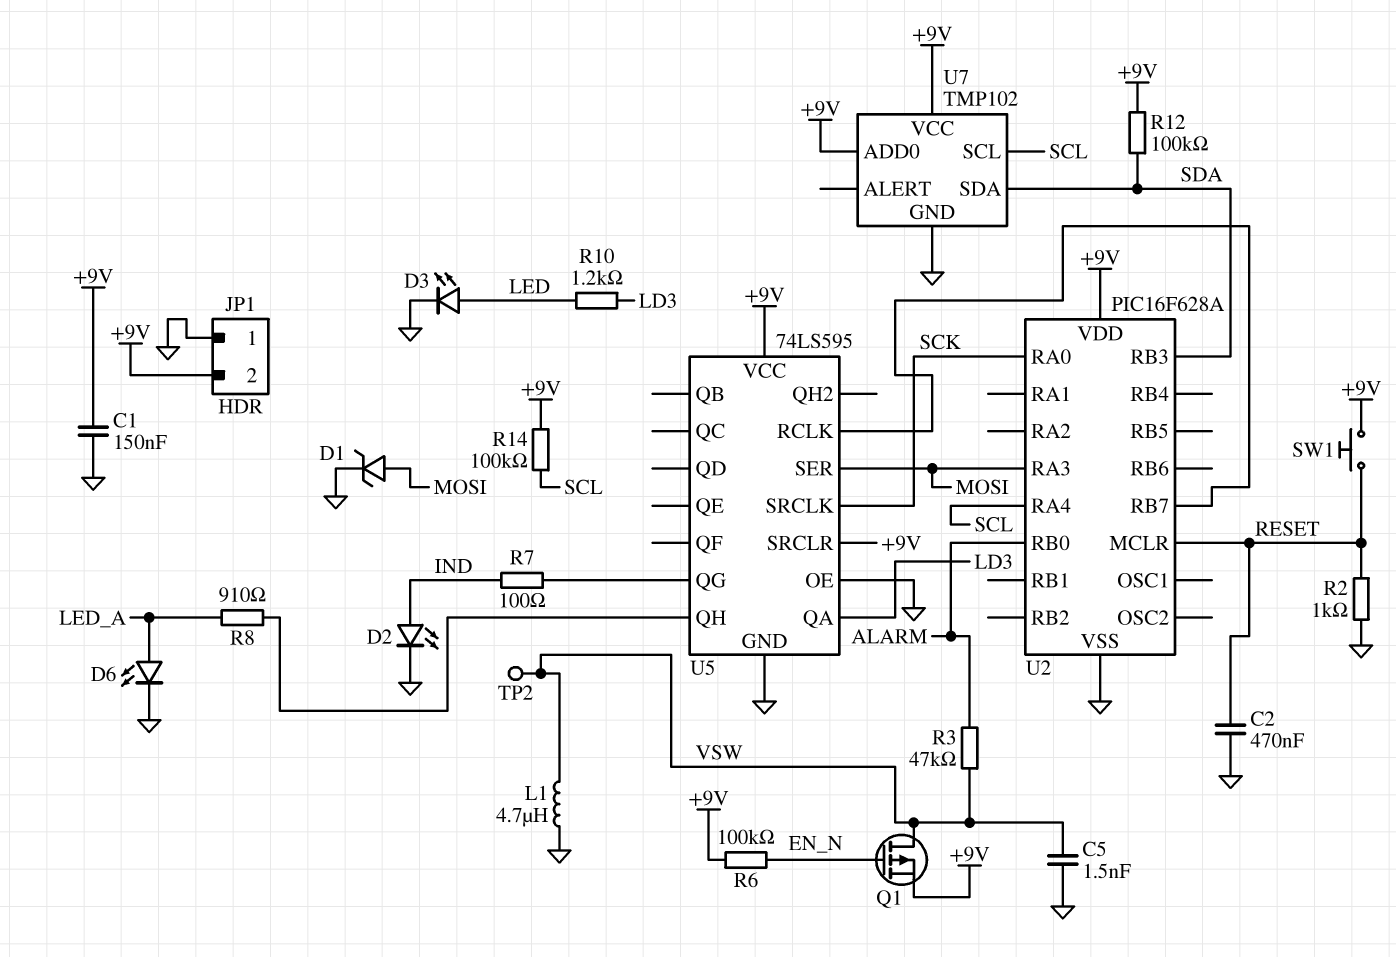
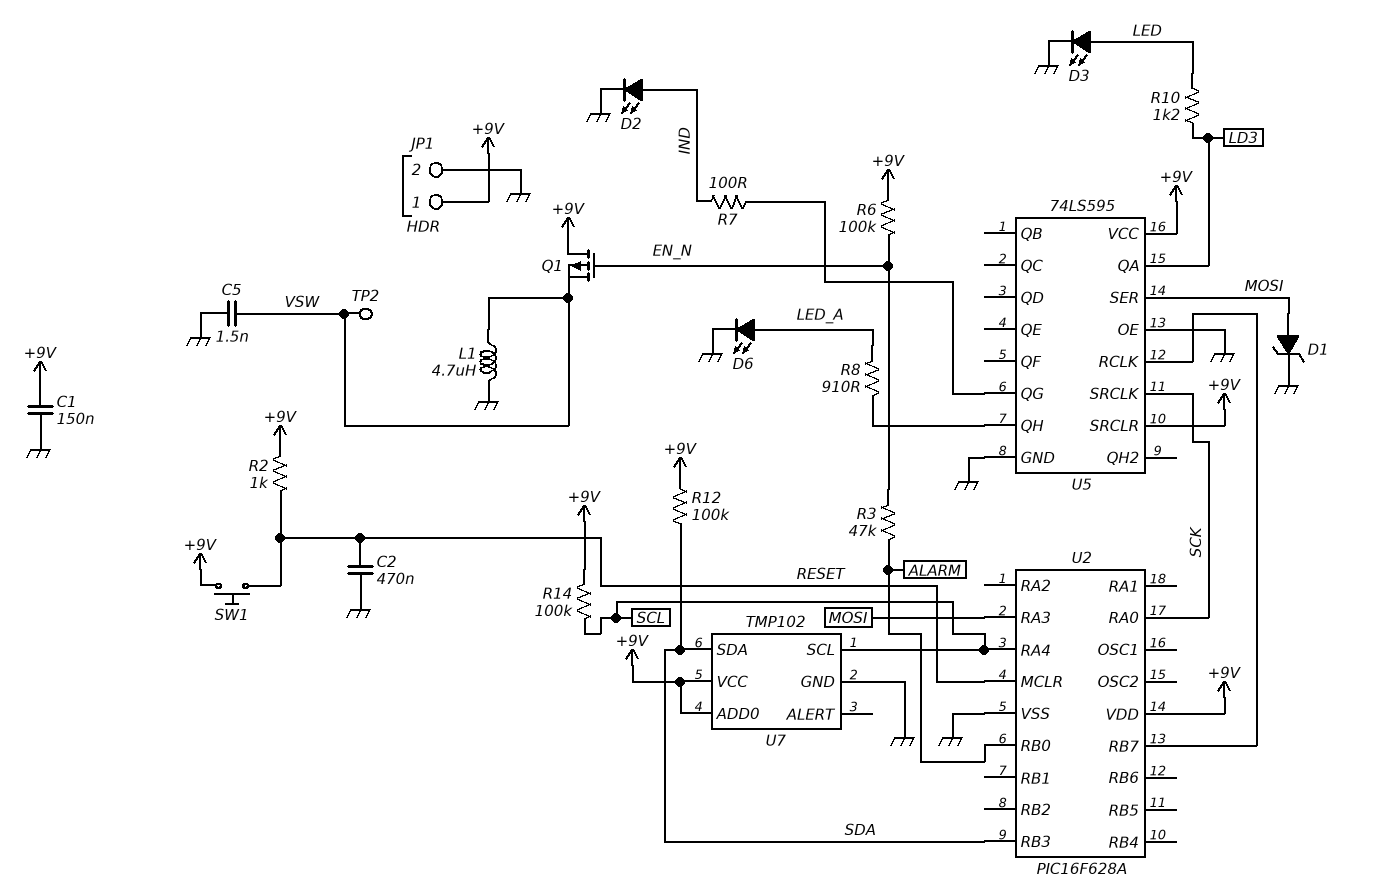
JP1 pin 1: GND -> +9V
JP1 pin 2: +9V -> GND
Q1: PMOS (G EN_N, D VSW, S +9V) -> PMOS (G EN_N, D +9V, S VSW)
R2: 1k (GND, RESET) -> 1k (+9V, RESET)
R3: 47k (ALARM, VSW) -> 47k (ALARM, EN_N)

